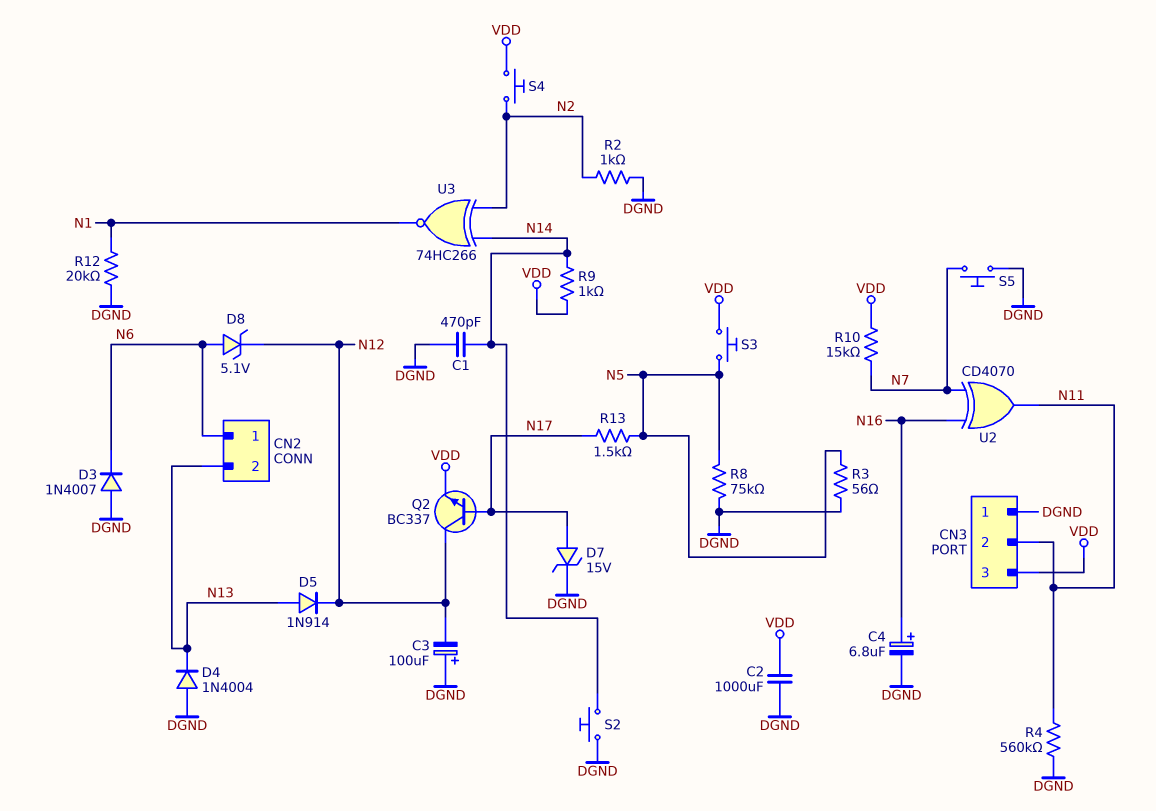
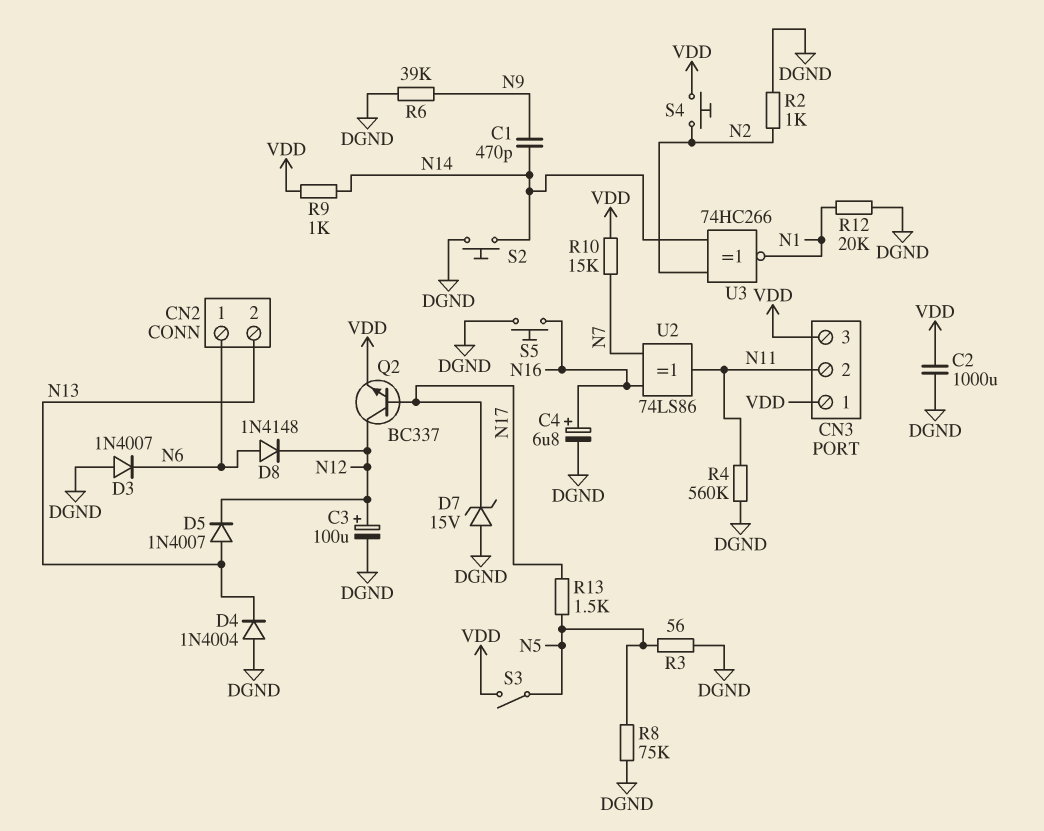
C1: 470pF (DGND, N14) -> 470pF (N9, N14)
C3: 100uF (plus DGND, minus N12) -> 100uF (plus N12, minus DGND)
CN3 pin 1: DGND -> VDD
D5: diode 1N914 (A N13, K N12) -> diode 1N4007 (A N13, K N12)
D7: zener 15V (A N17, K DGND) -> zener 15V (A DGND, K N17)
D8: zener 5.1V (A N6, K N12) -> diode 1N4148 (A N6, K N12)
R6: none -> 39k (DGND, N9)
S3: button (N5, VDD) -> switch (N5, VDD)
S5: button (DGND, N7) -> button (DGND, N16)
U2: XOR CD4070 (in N7, in N16, out N11) -> XOR 74LS86 (in N7, in N16, out N11)

